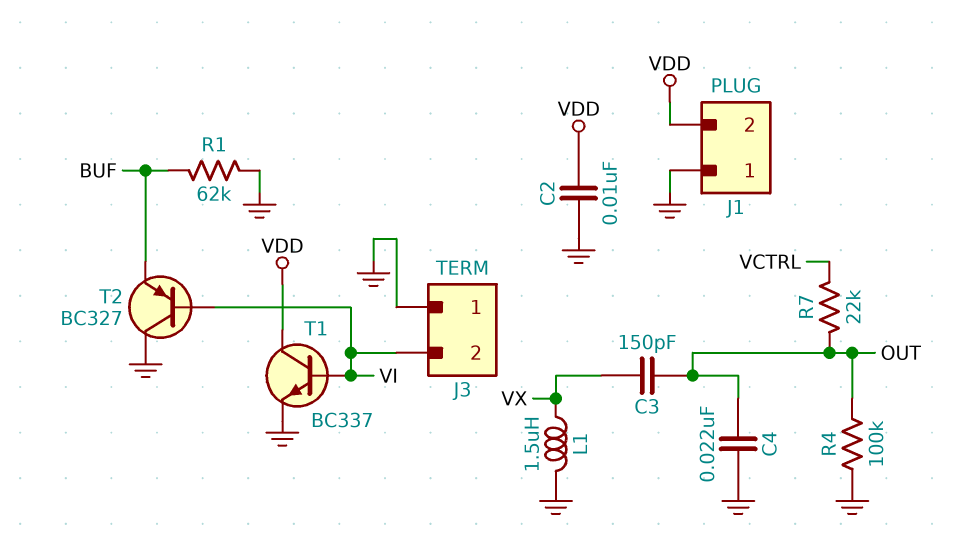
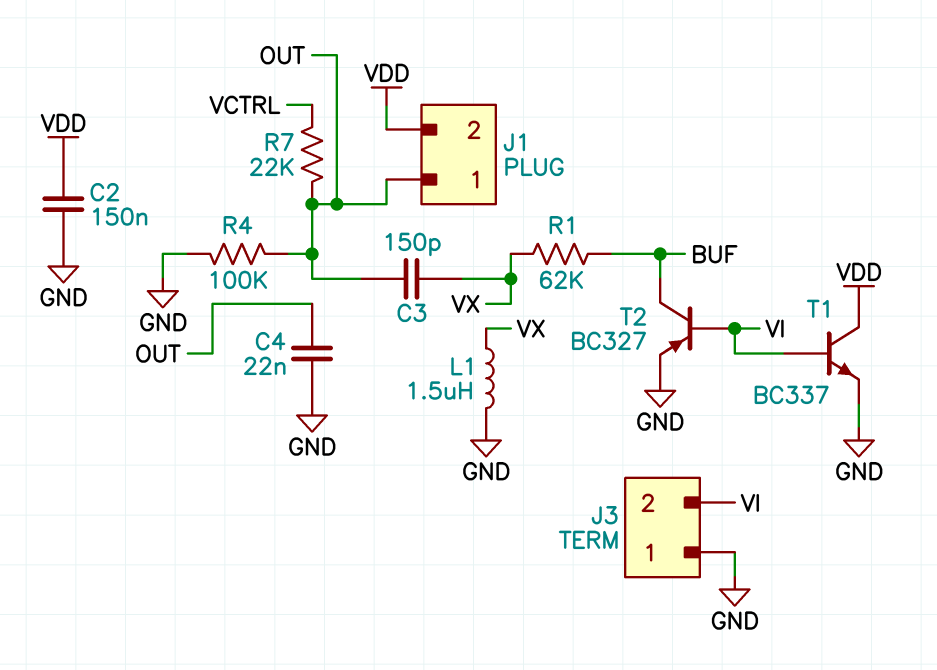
C2: 10nF (GND, VDD) -> 150nF (GND, VDD)
J1 pin 1: GND -> OUT
R1: 62k (BUF, GND) -> 62k (BUF, VX)
T2: PNP BC327 (B VI, C GND, E BUF) -> PNP BC327 (B VI, C BUF, E GND)

